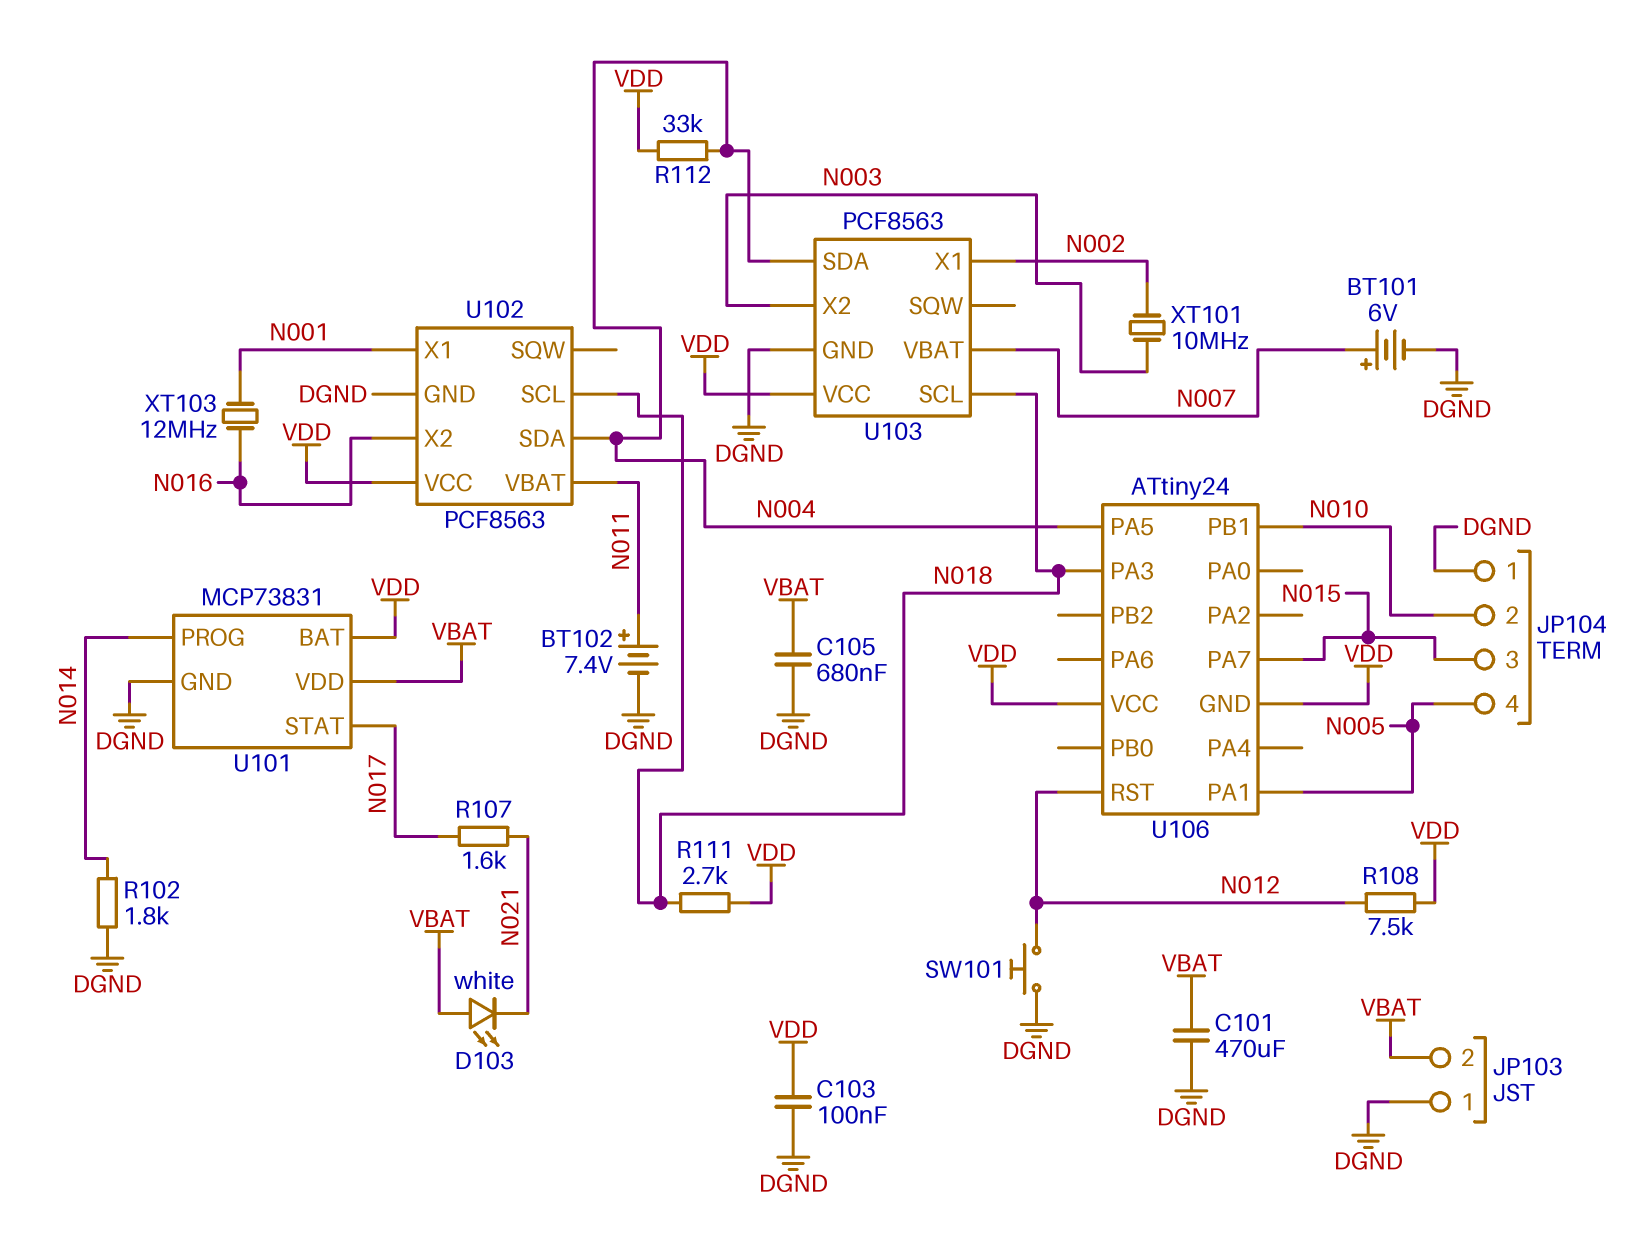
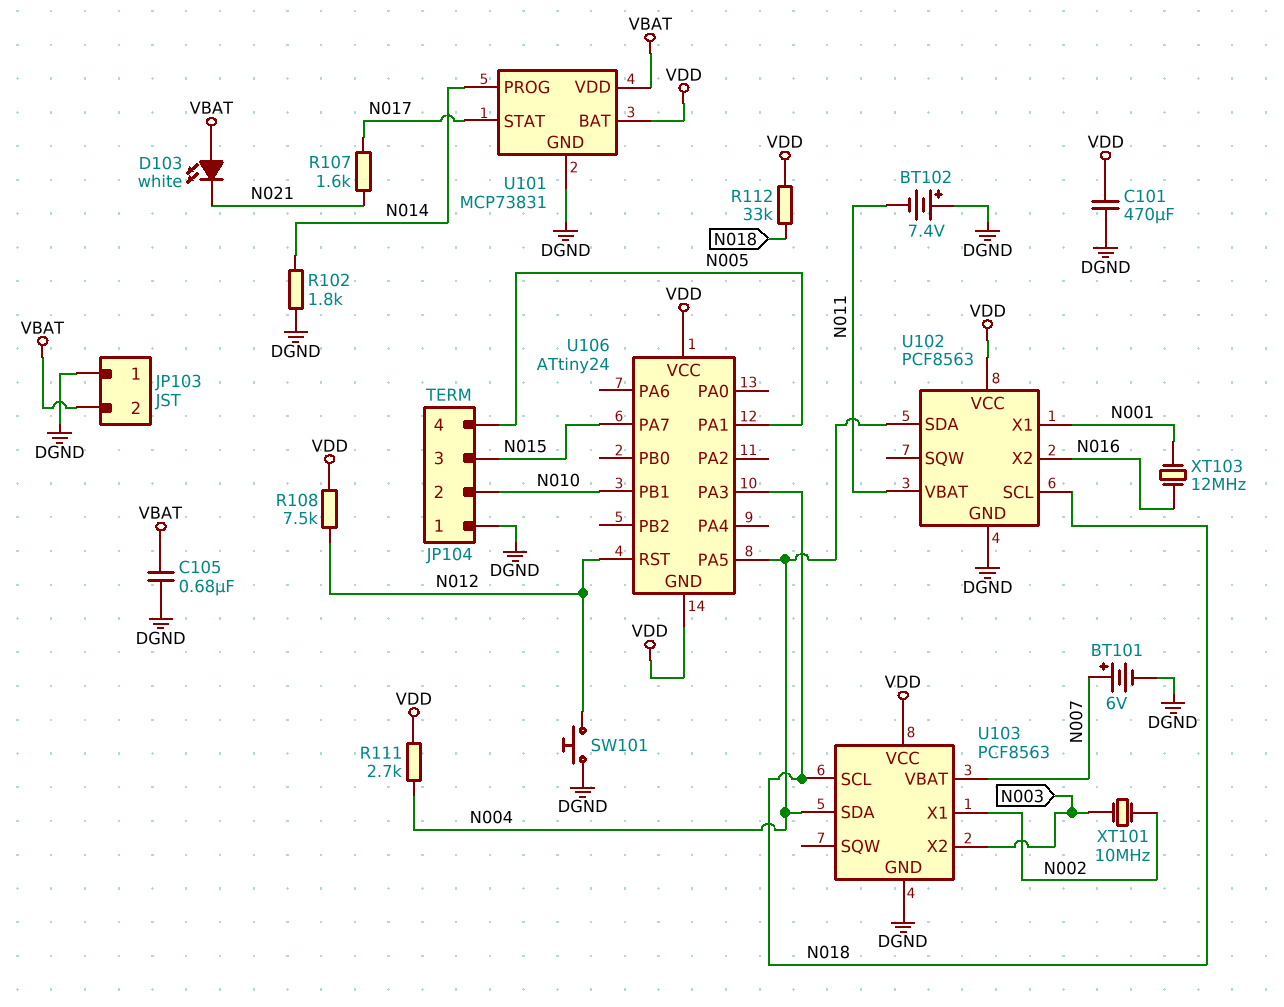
BT102: 7.4V (plus N011, minus DGND) -> 7.4V (plus DGND, minus N011)
C101: 470uF (DGND, VBAT) -> 470uF (DGND, VDD)
C103: 100nF (DGND, VDD) -> none
R111: 2.7k (N018, VDD) -> 2.7k (N004, VDD)
R112: 33k (N004, VDD) -> 33k (N018, VDD)

